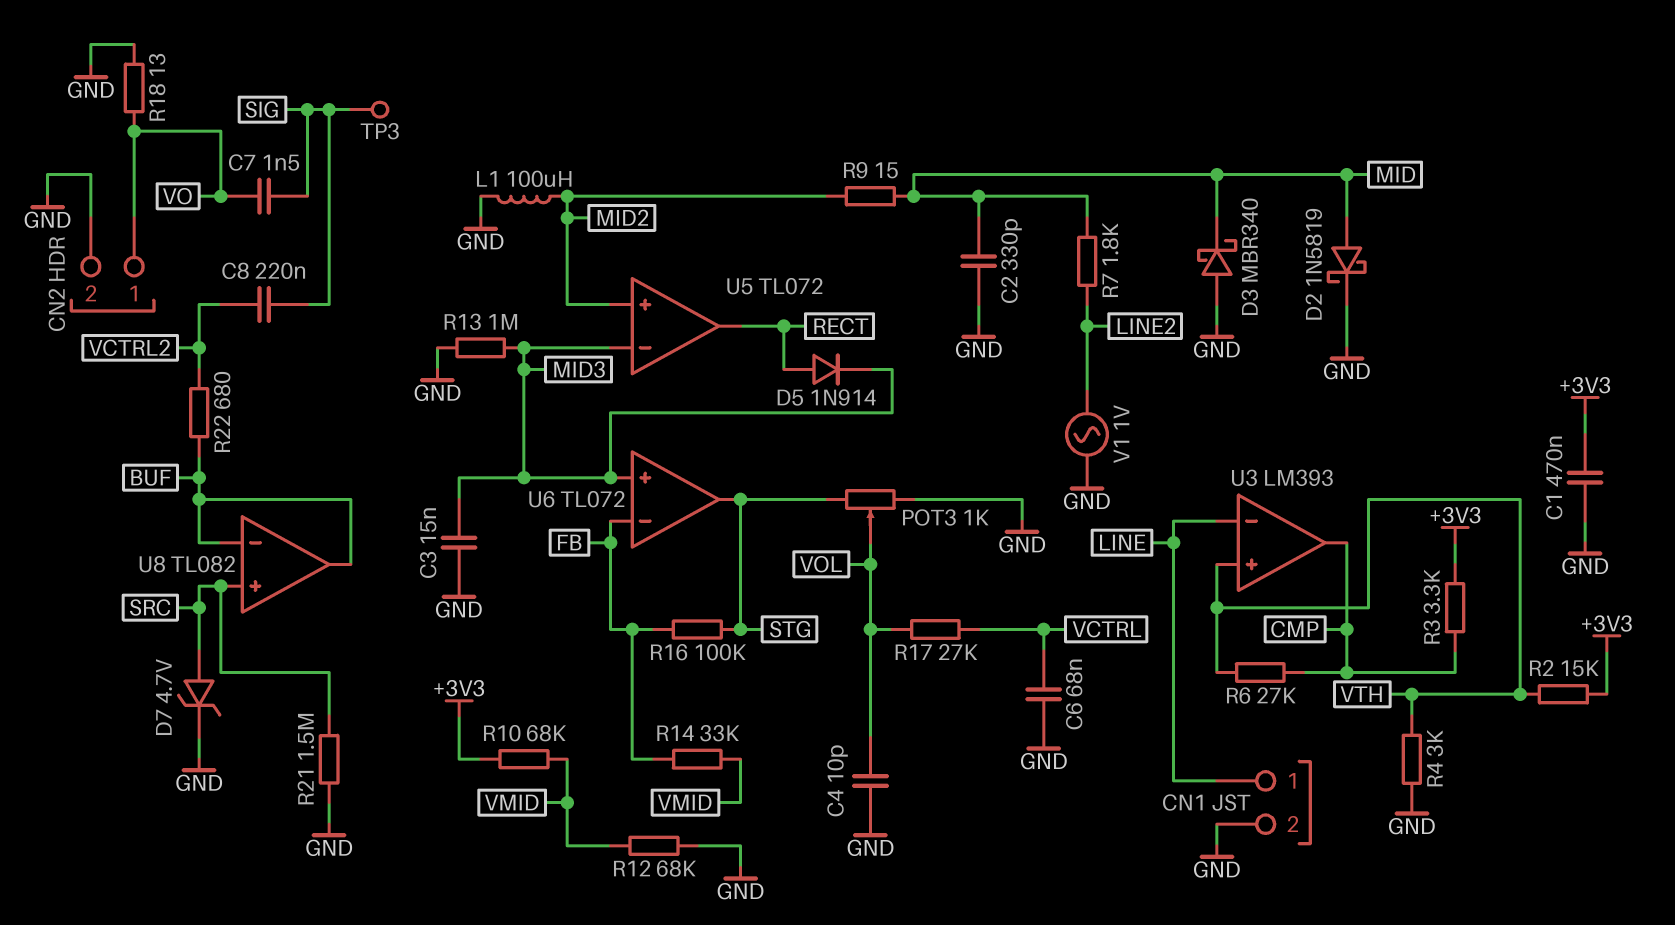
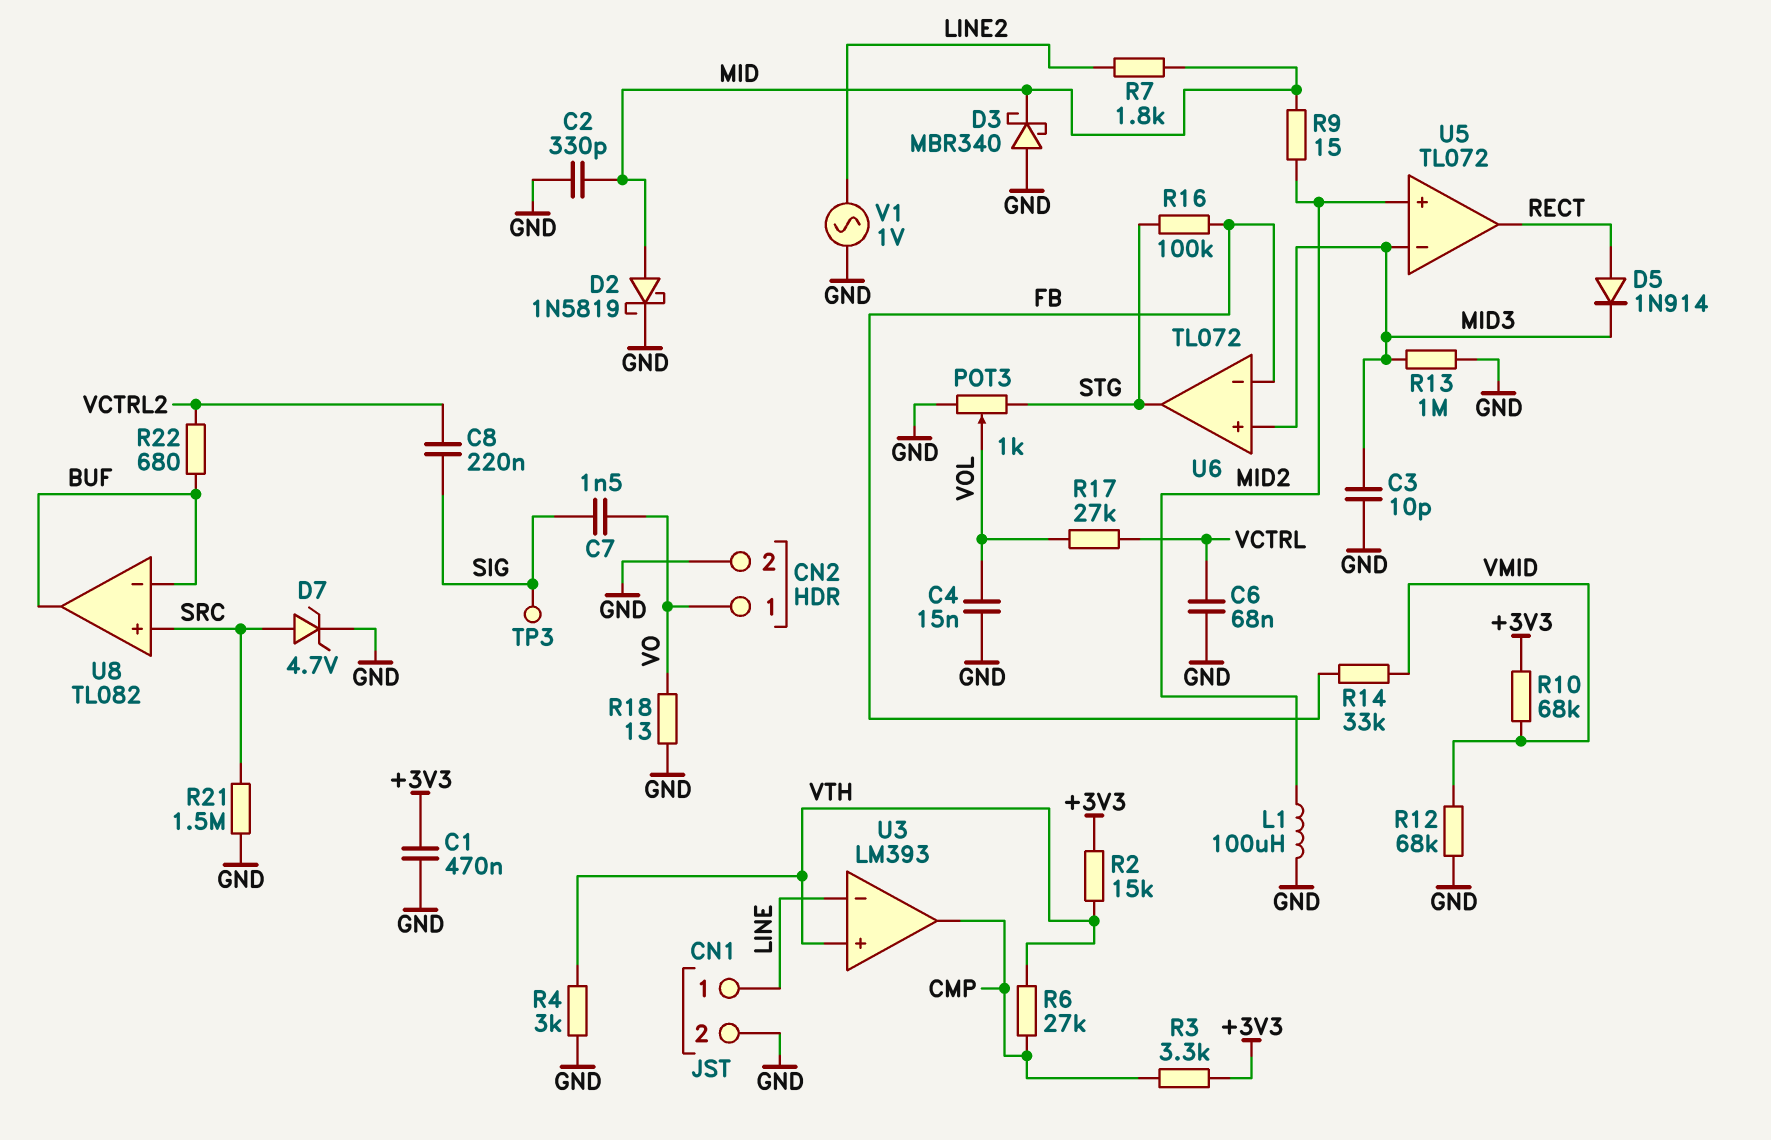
C3: 15nF (GND, MID3) -> 10pF (GND, MID3)
C4: 10pF (GND, VOL) -> 15nF (GND, VOL)

